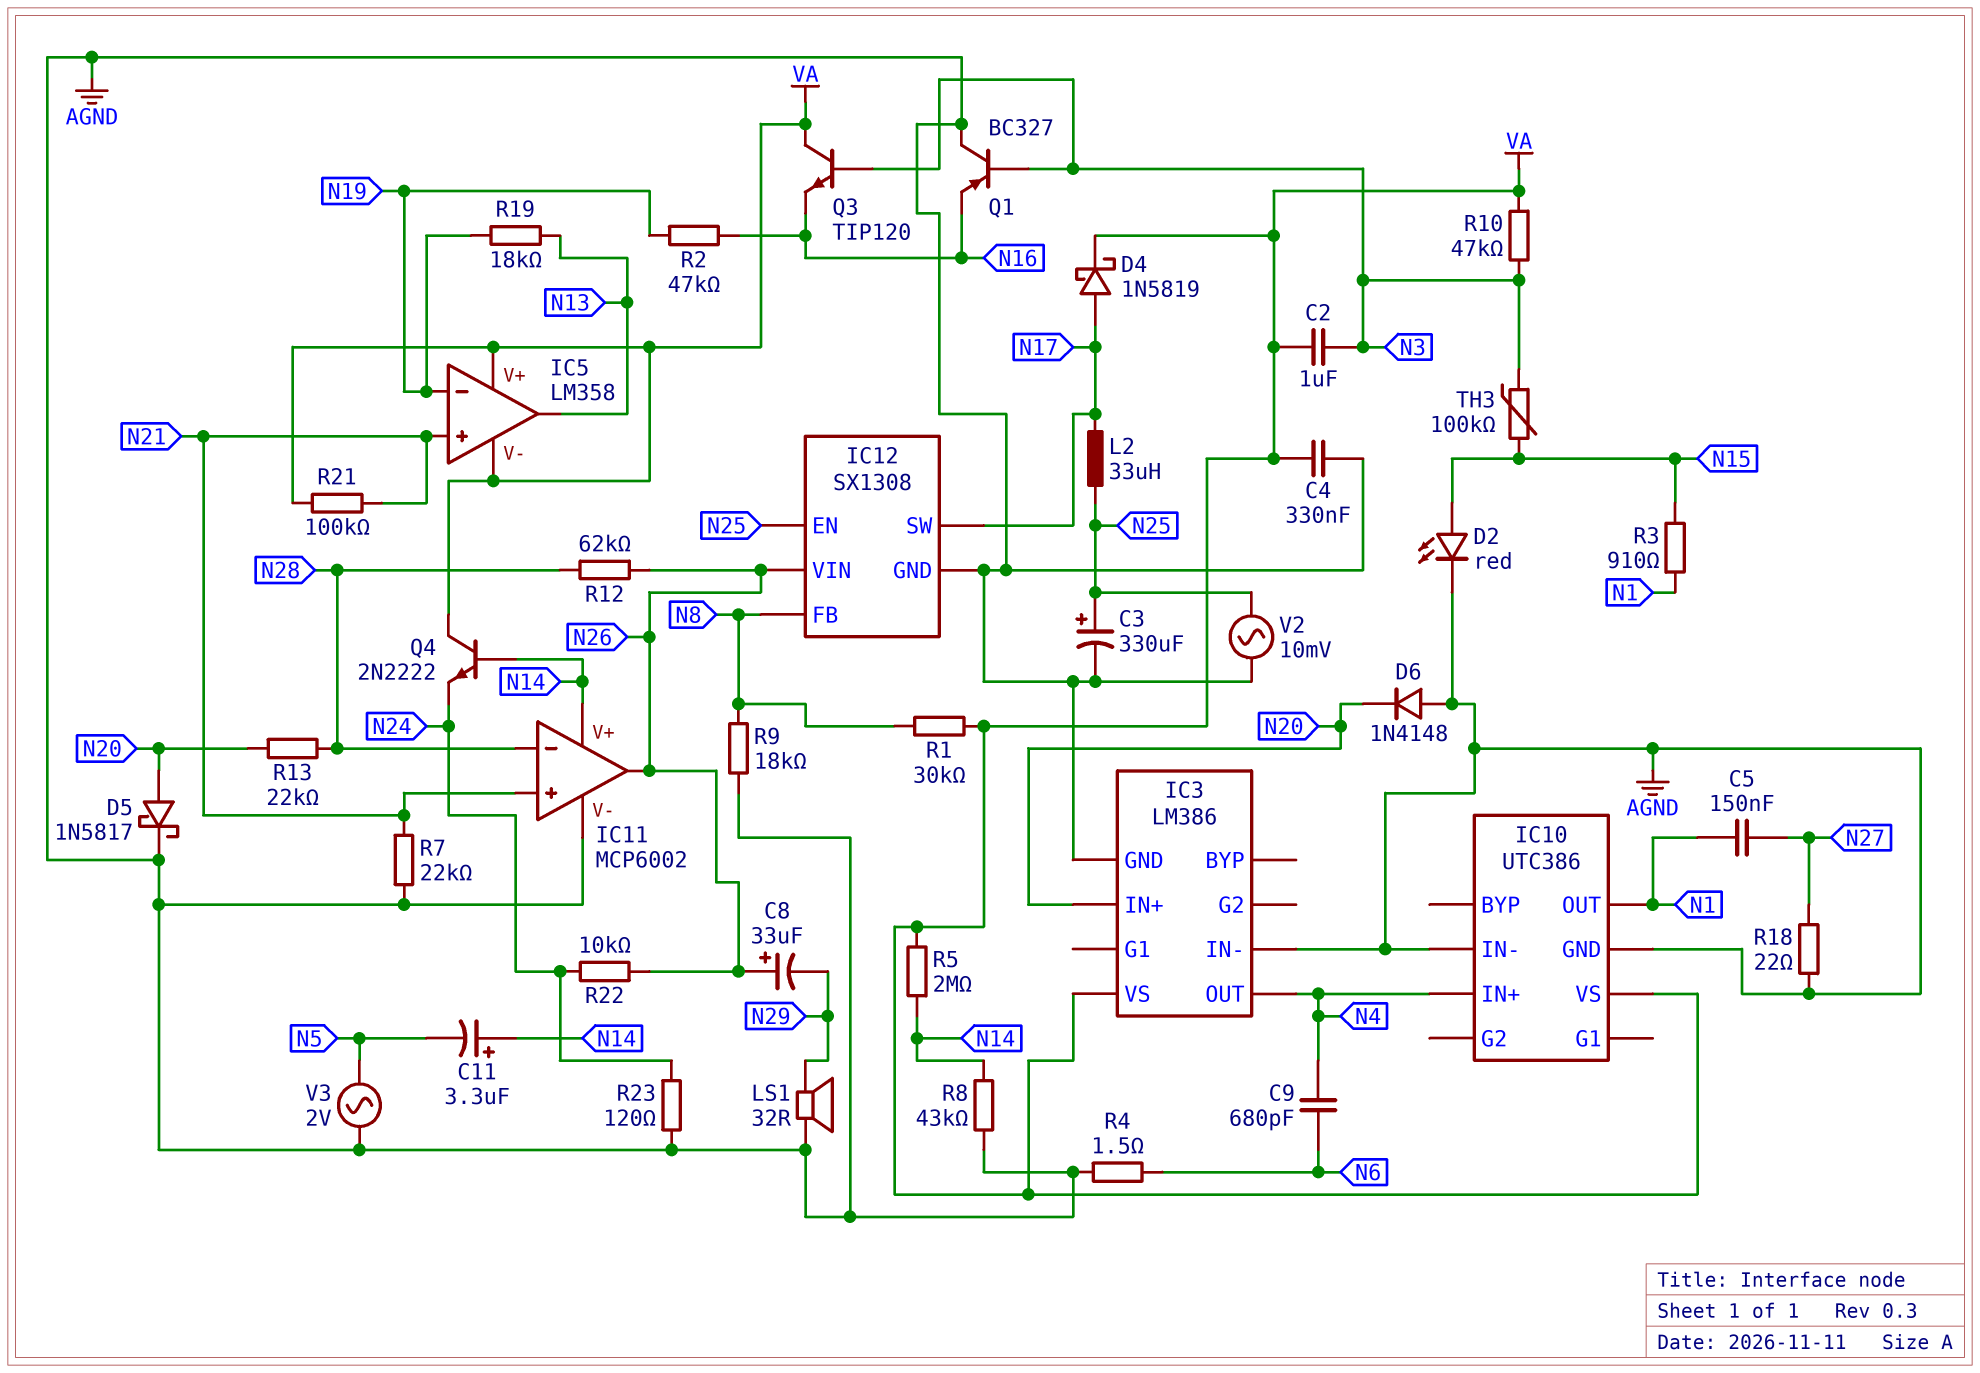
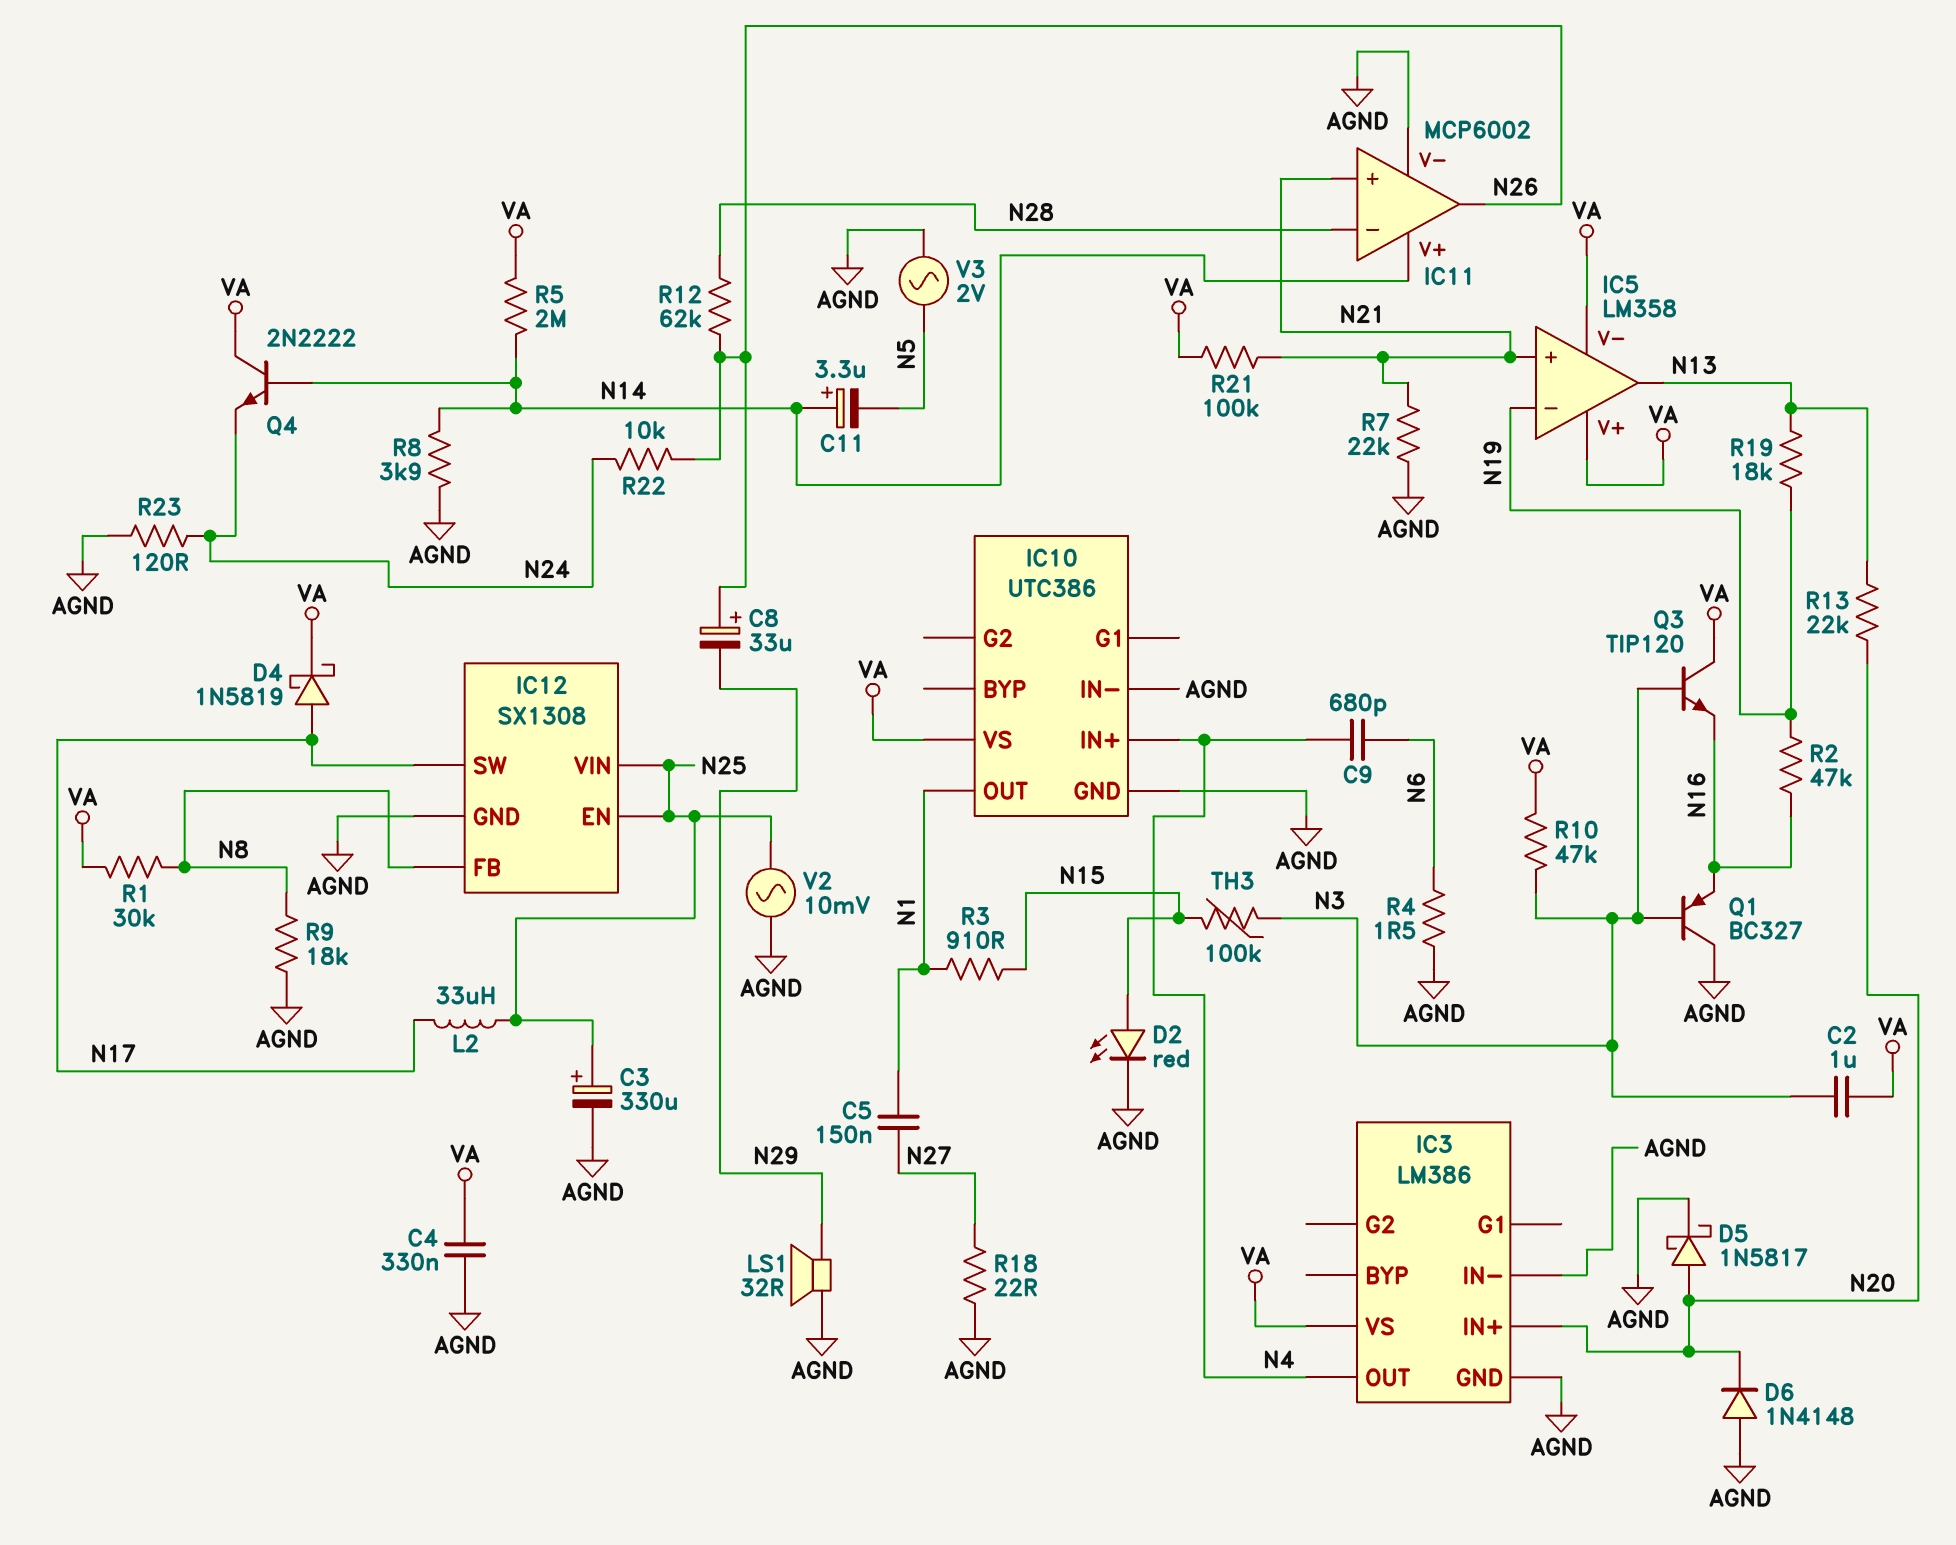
IC12 pin VIN: N26 -> N25
R8: 43k (AGND, N14) -> 3.9k (AGND, N14)
R13: 22k (N20, N28) -> 22k (N13, N20)

